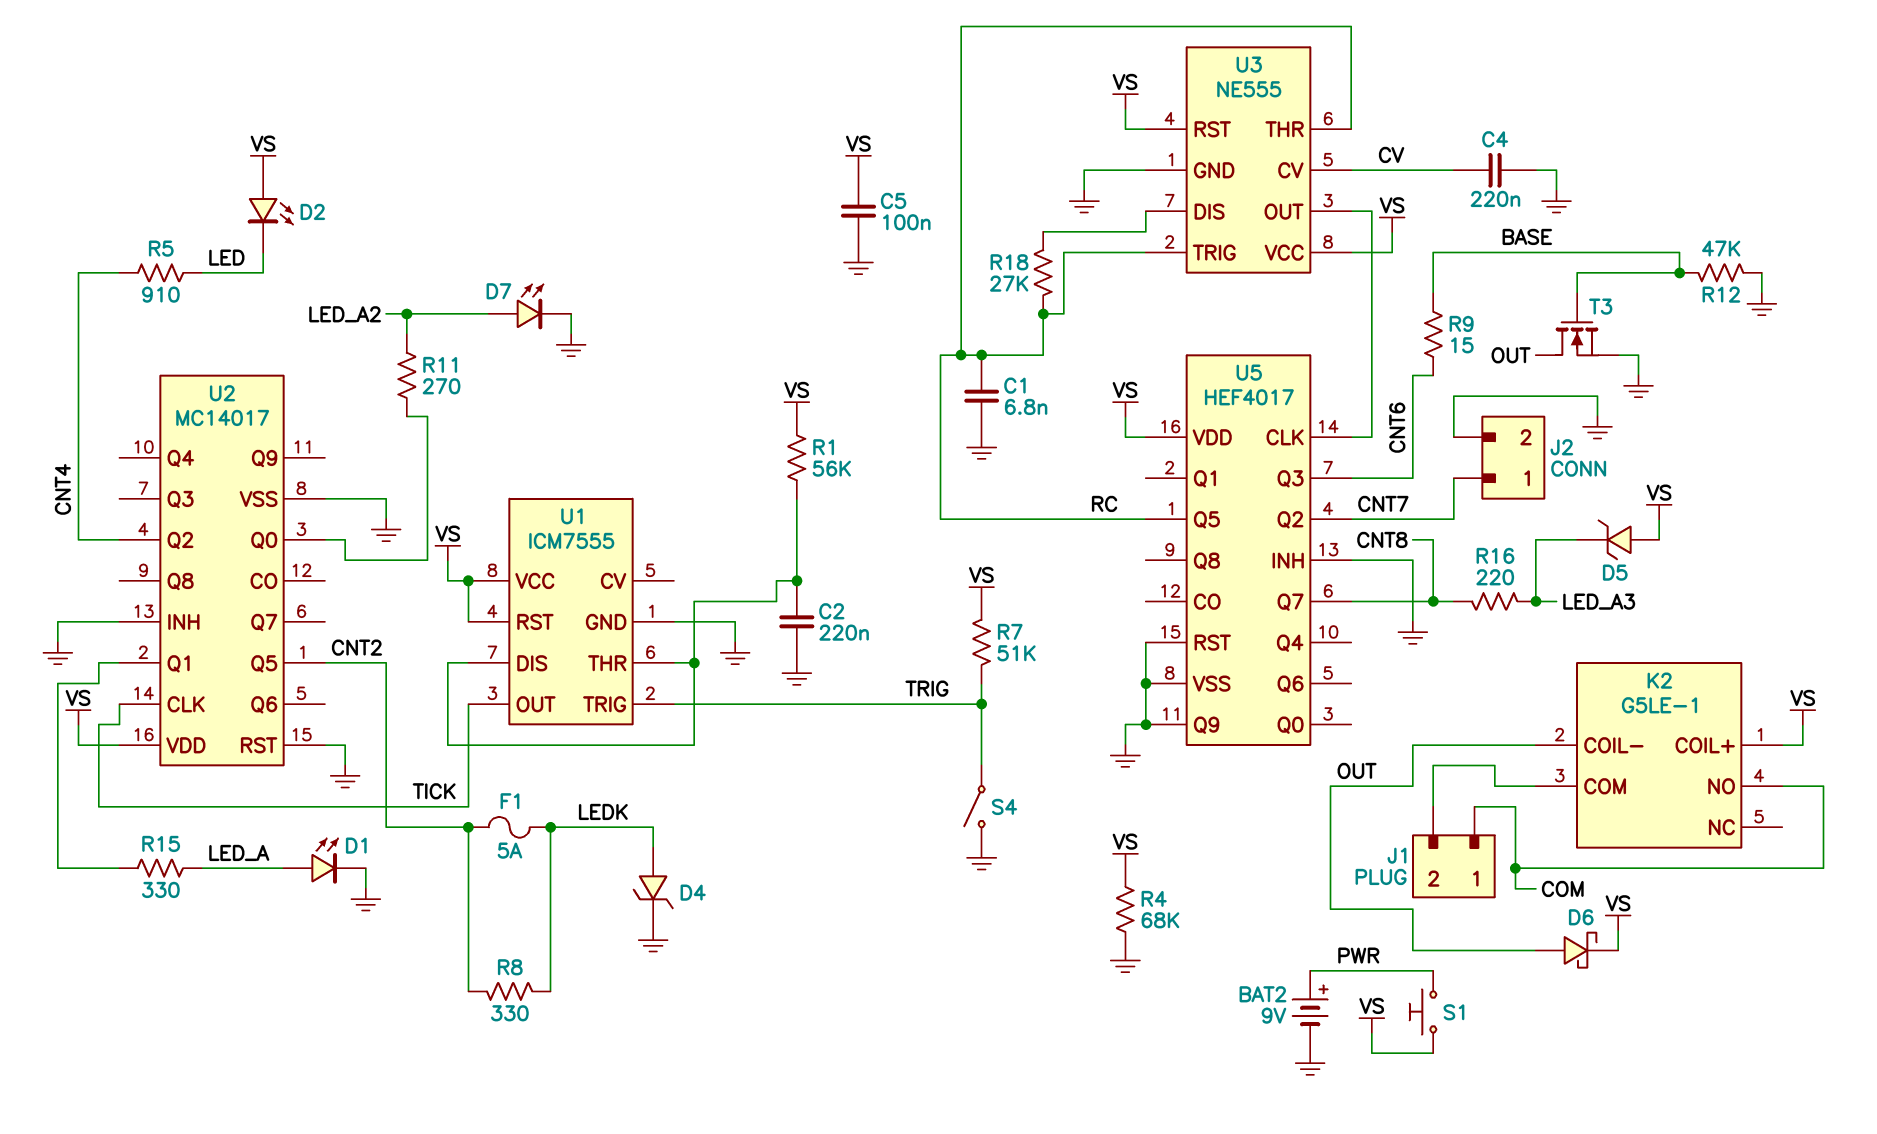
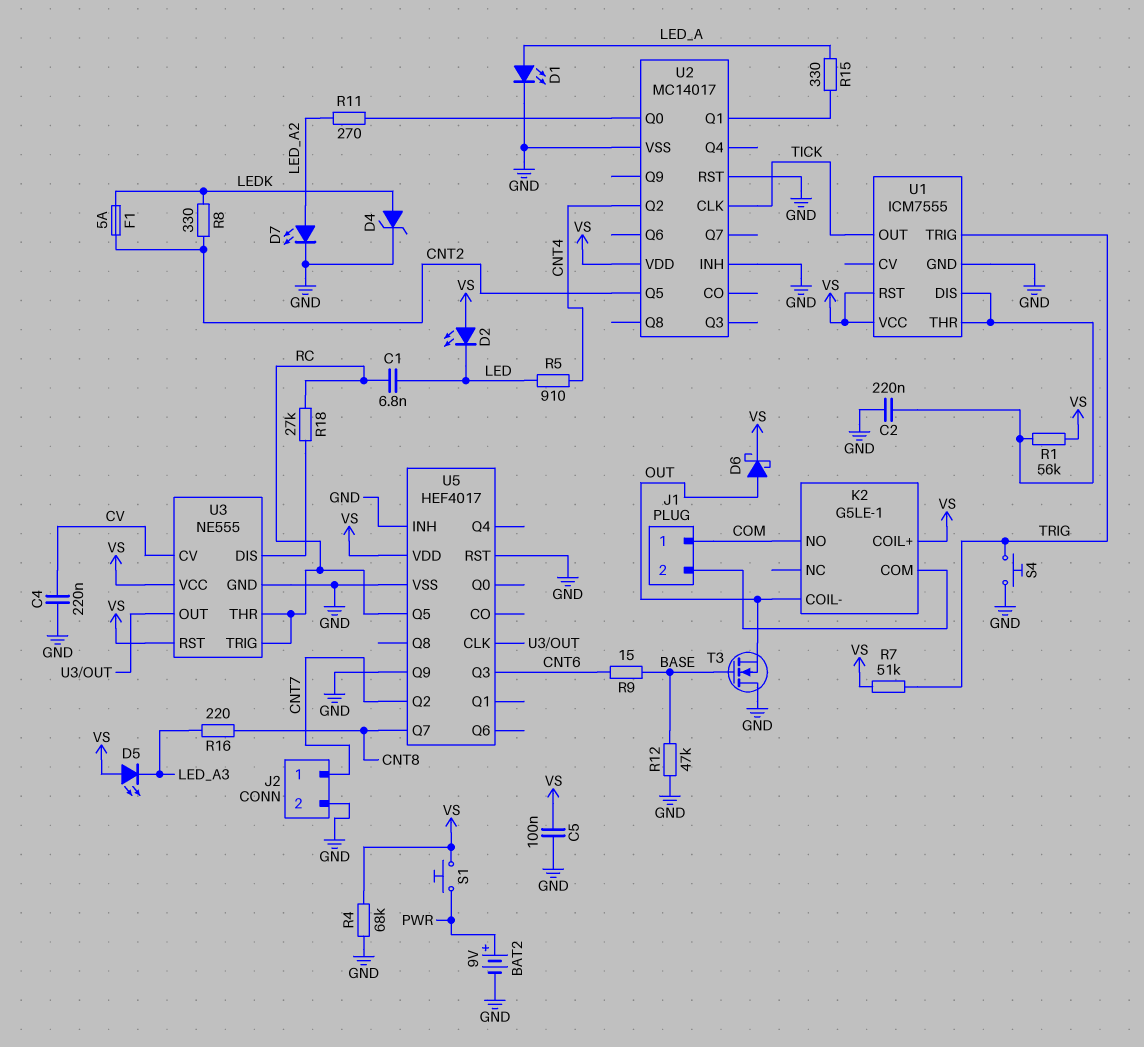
C1: 6.8nF (GND, RC) -> 6.8nF (LED, RC)
D5: zener (A VS, K LED_A3) -> LED (A VS, K LED_A3)
S4: switch (GND, TRIG) -> button (GND, TRIG)
T3: NMOS (G BASE, D OUT, S GND) -> NMOS (G BASE, D GND, S OUT)

